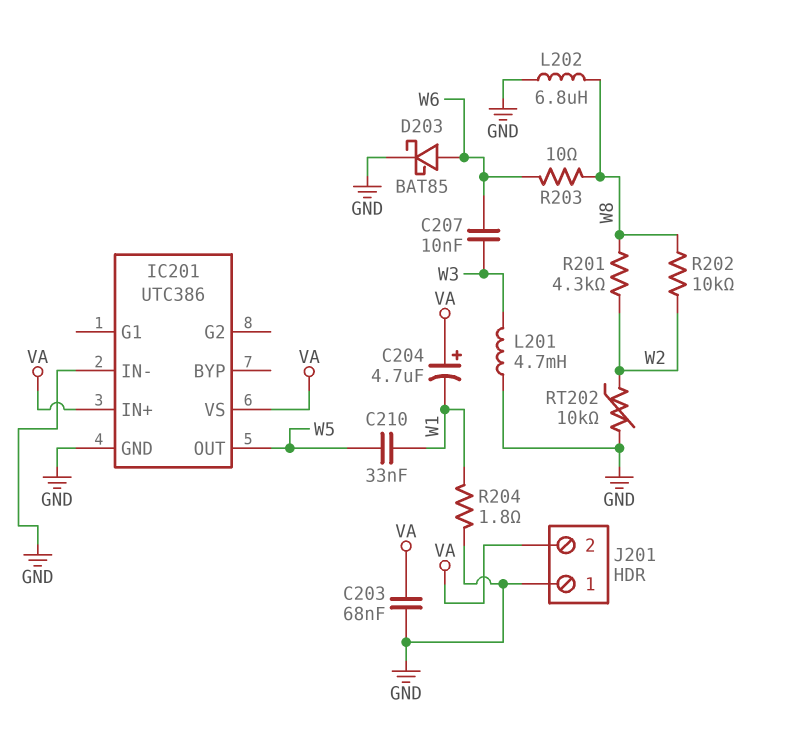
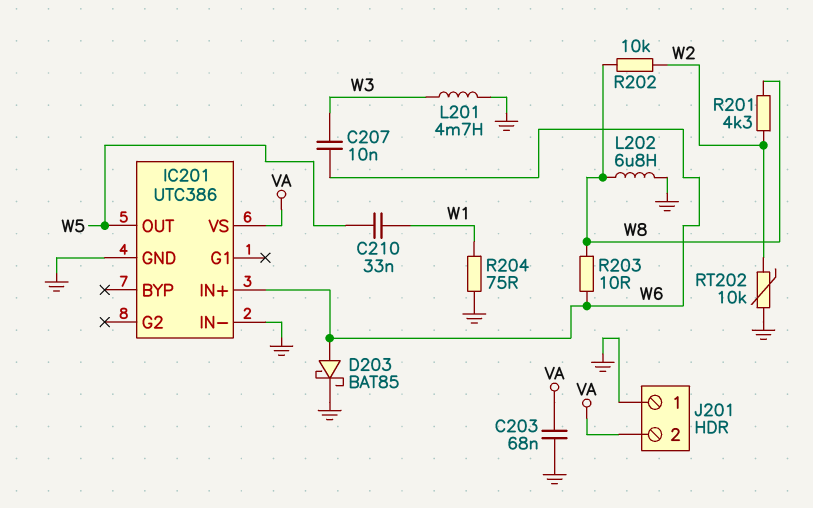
C204: 4.7uF (plus VA, minus W1) -> none
IC201 pin IN+: VA -> W6
R204: 1.8 (GND, W1) -> 75 (GND, W1)

